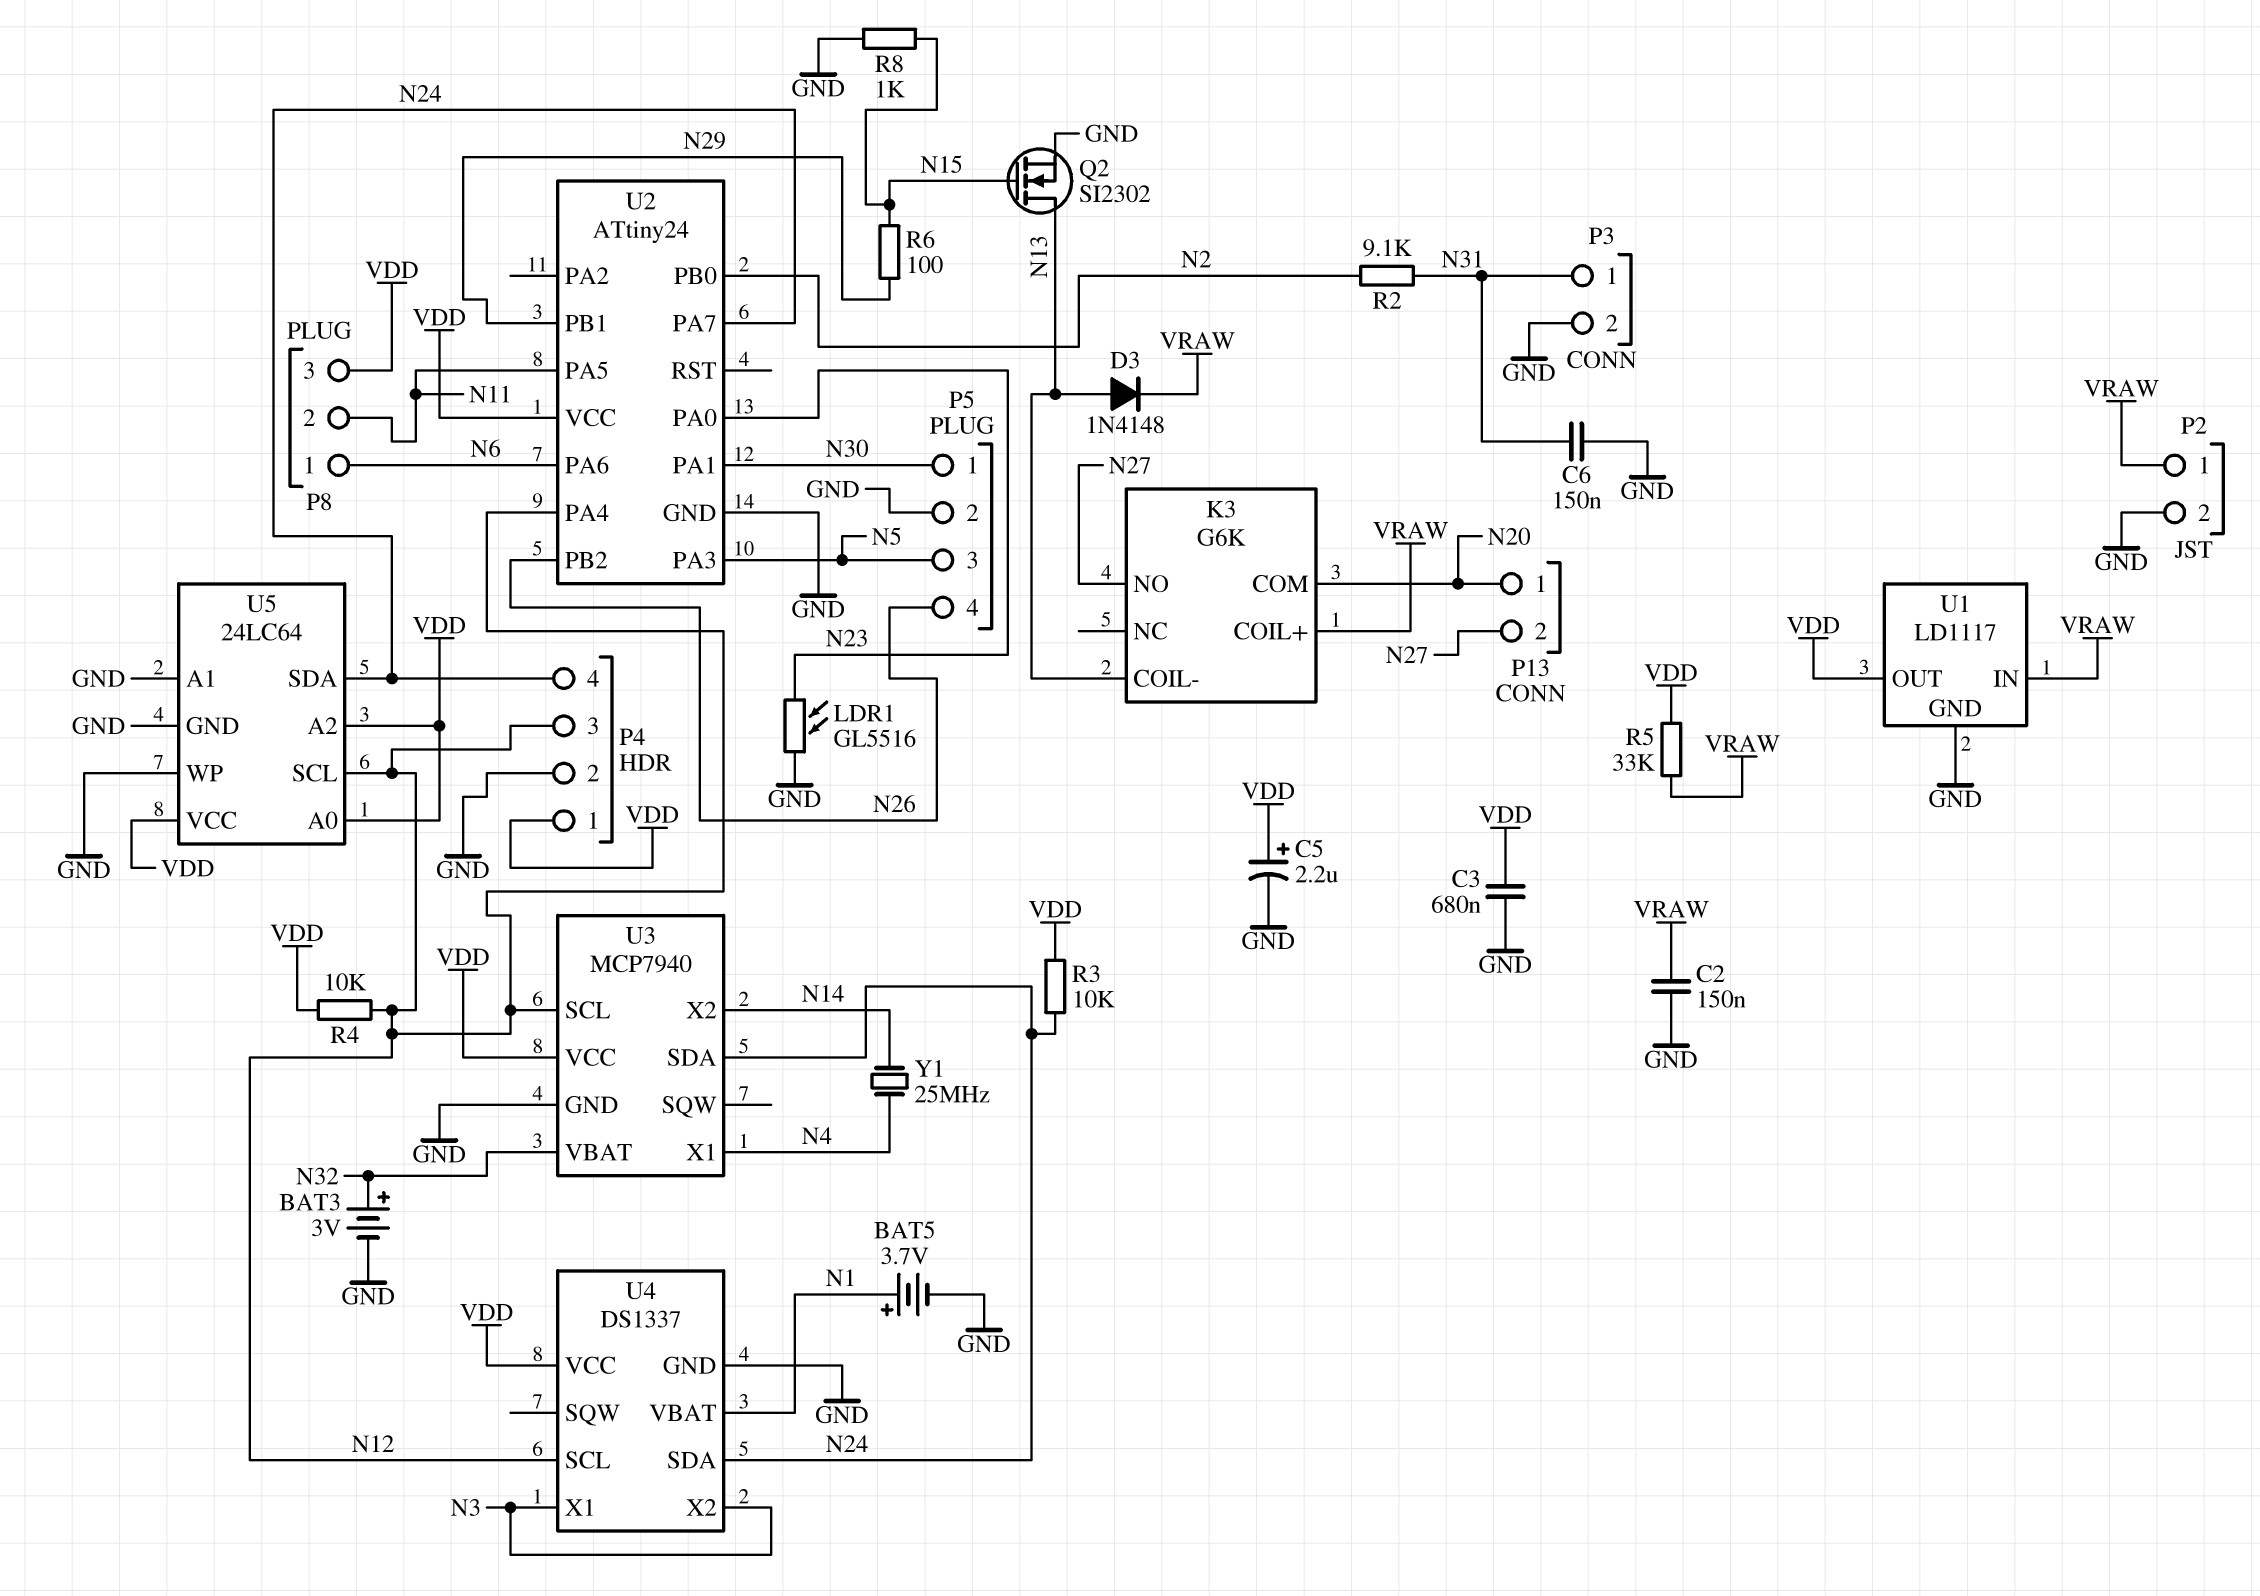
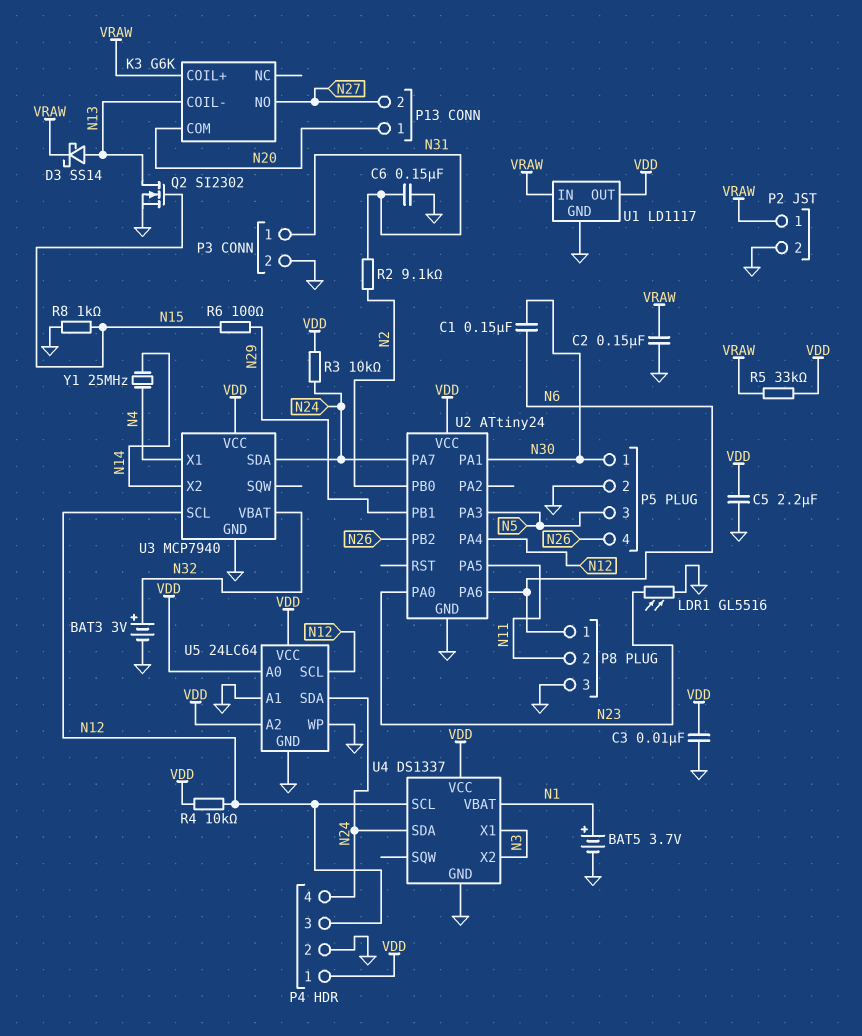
C1: none -> 150nF (N6, N30)
C3: 680nF (GND, VDD) -> 10nF (GND, VDD)
C5: 2.2uF (plus VDD, minus GND) -> 2.2uF (GND, VDD)
D3: diode 1N4148 (A N13, K VRAW) -> schottky SS14 (A N13, K VRAW)
P8 pin 3: VDD -> GND

